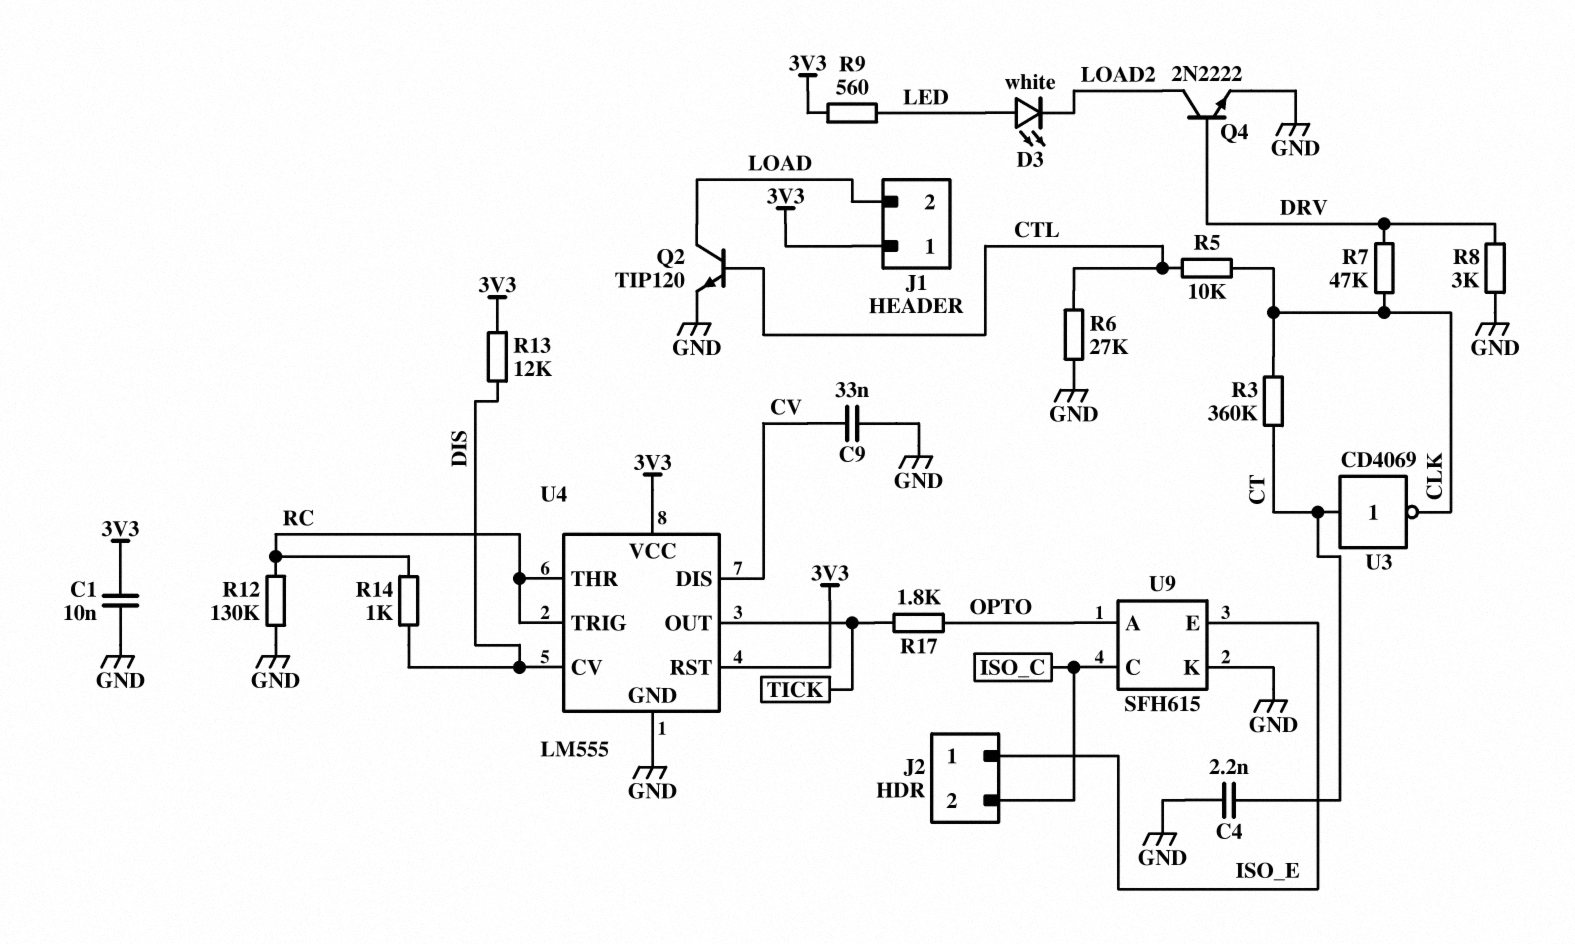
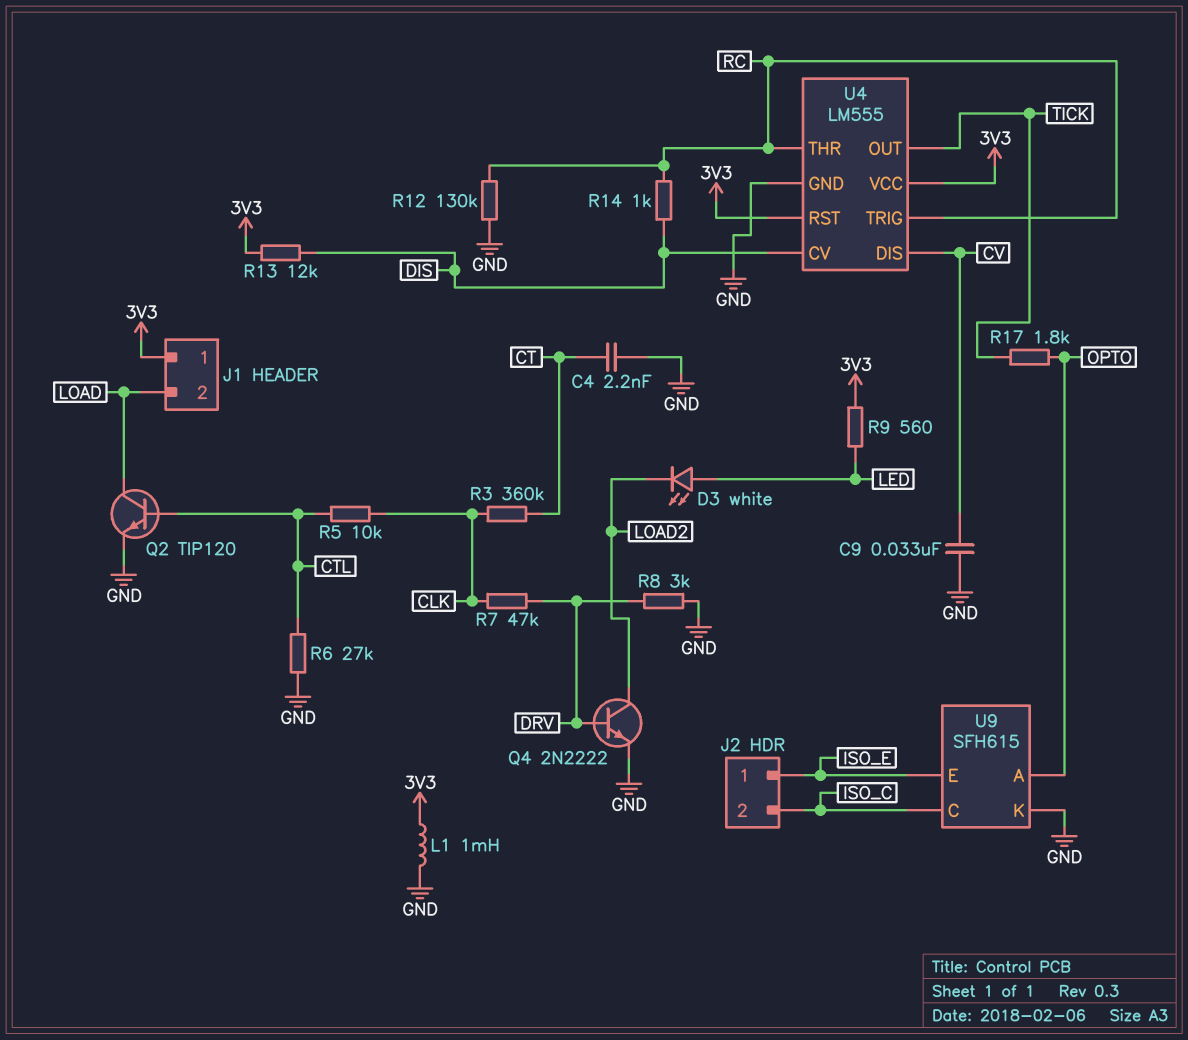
C1: 10nF (3V3, GND) -> none
L1: none -> 1mH (3V3, GND)
U3: NOT CD4069 (in CT, out CLK) -> none

